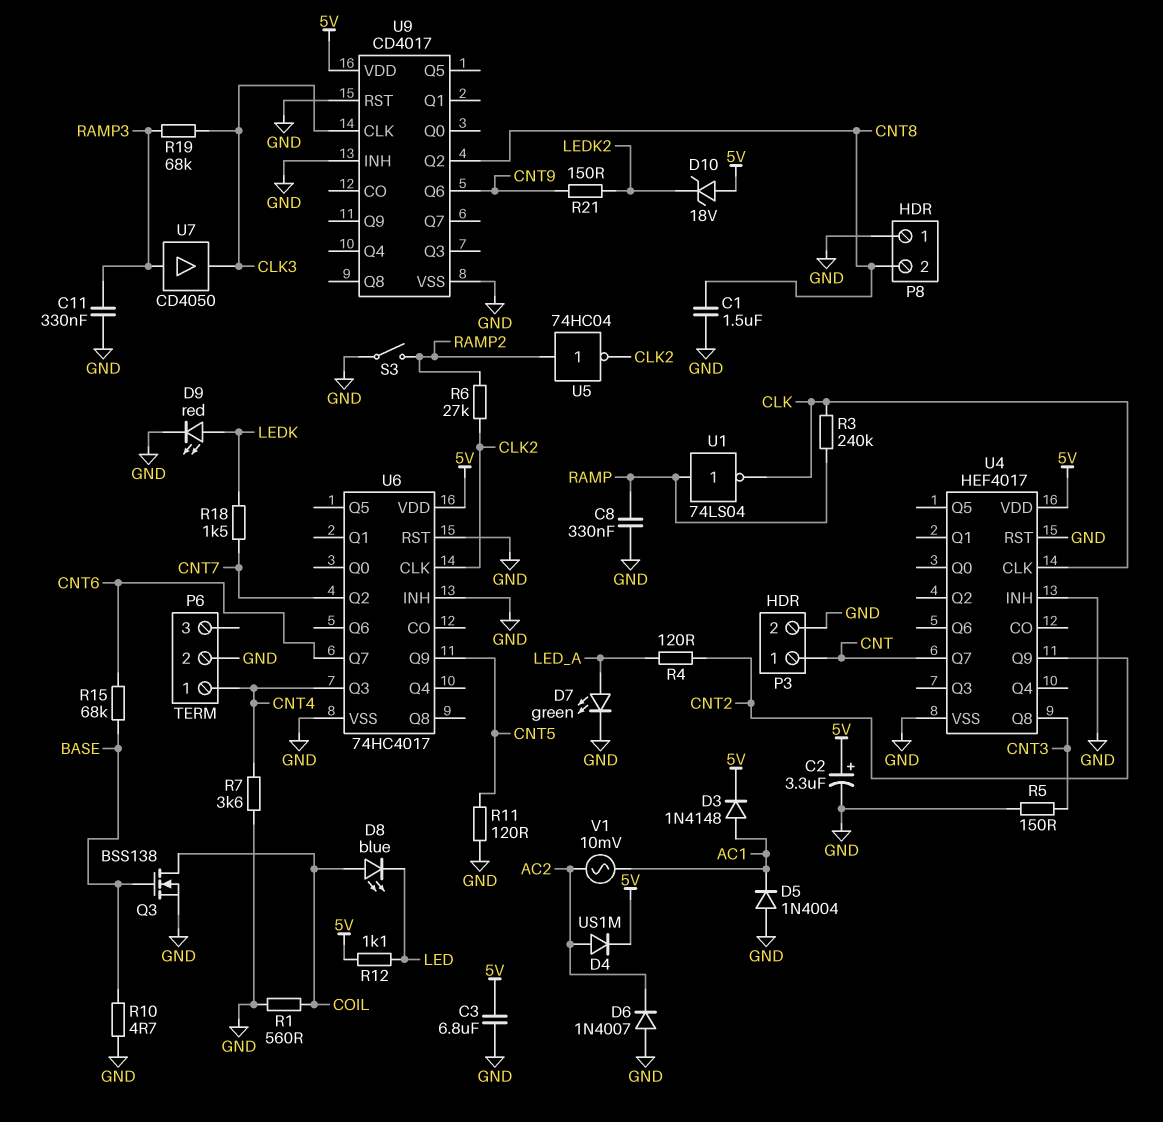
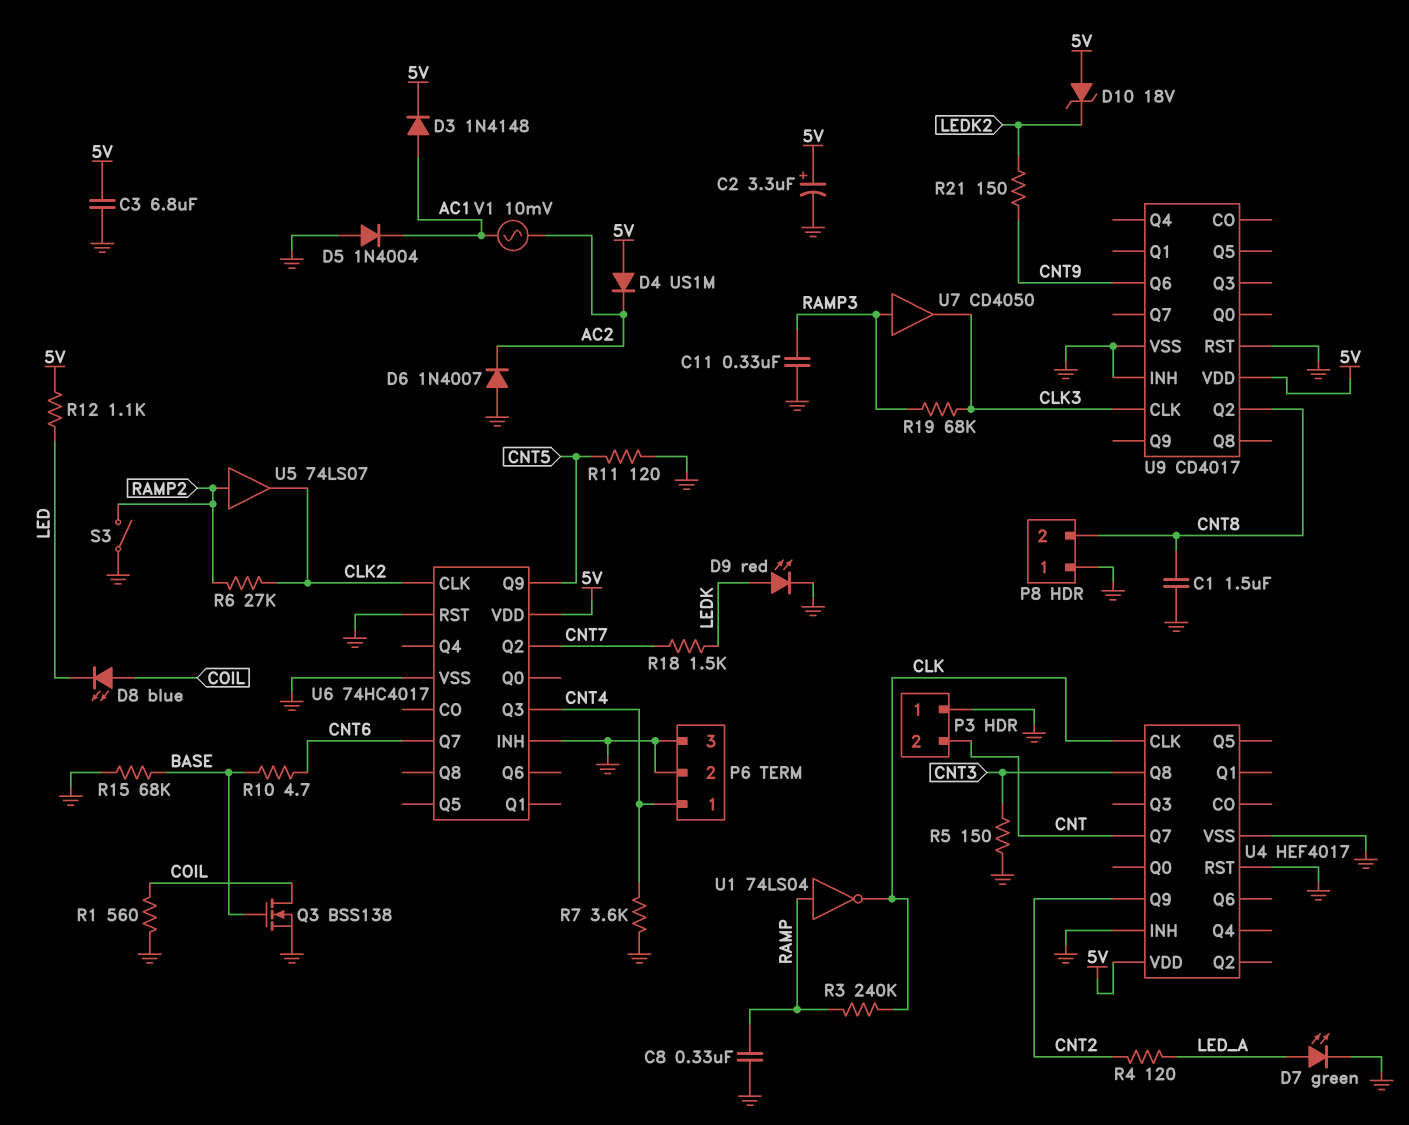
D4: diode US1M (A AC2, K 5V) -> diode US1M (A 5V, K AC2)
P3 pin 1: CNT -> GND
P3 pin 2: GND -> CNT
P6 pin 3: none -> GND
R10: 4.7 (BASE, GND) -> 4.7 (BASE, CNT6)
R15: 68k (BASE, CNT6) -> 68k (BASE, GND)
U5: NOT 74HC04 (in RAMP2, out CLK2) -> buffer 74LS07 (in RAMP2, out CLK2)

